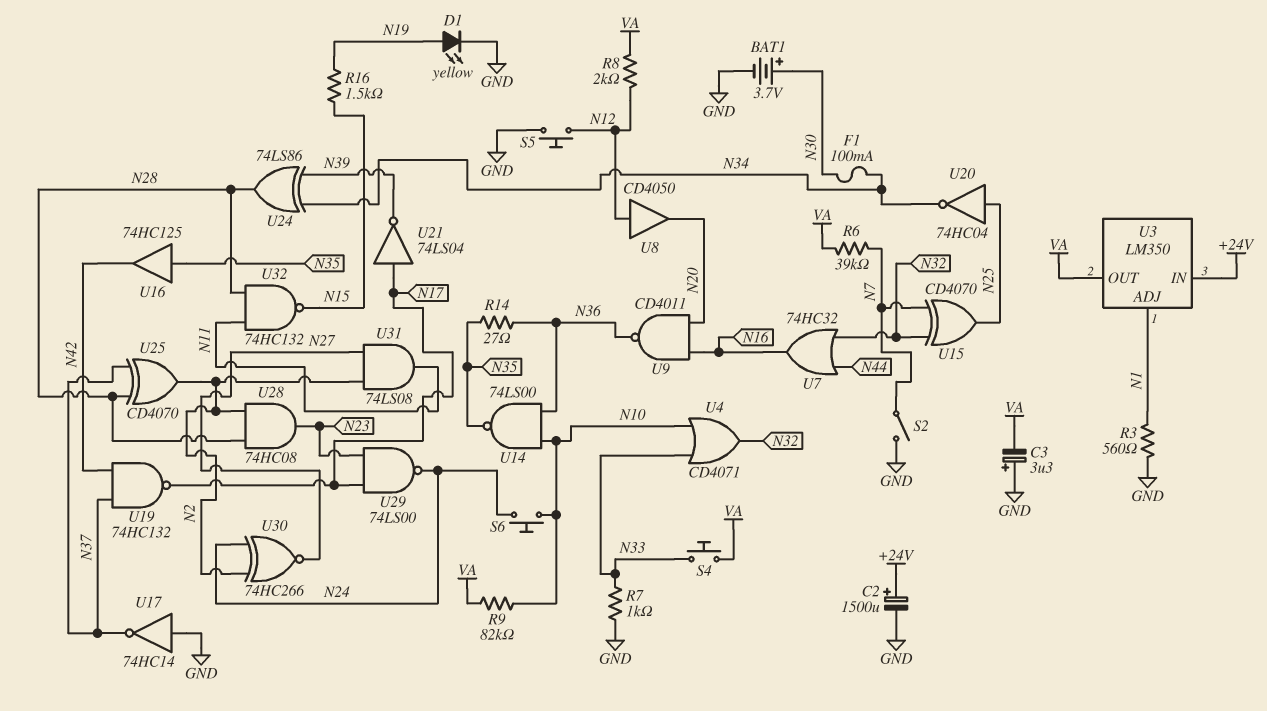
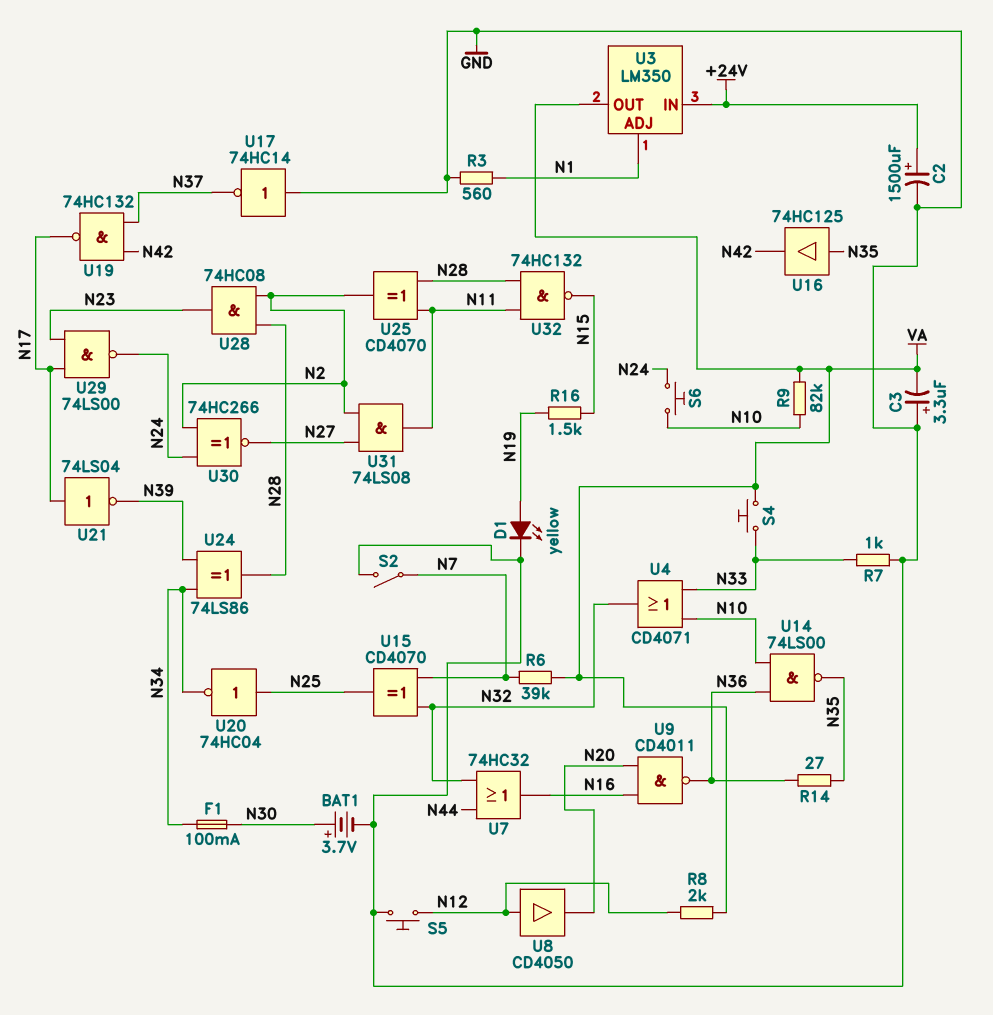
U25: XOR CD4070 (in N28, in N37, out N2) -> XOR CD4070 (in N11, in N28, out N2)

